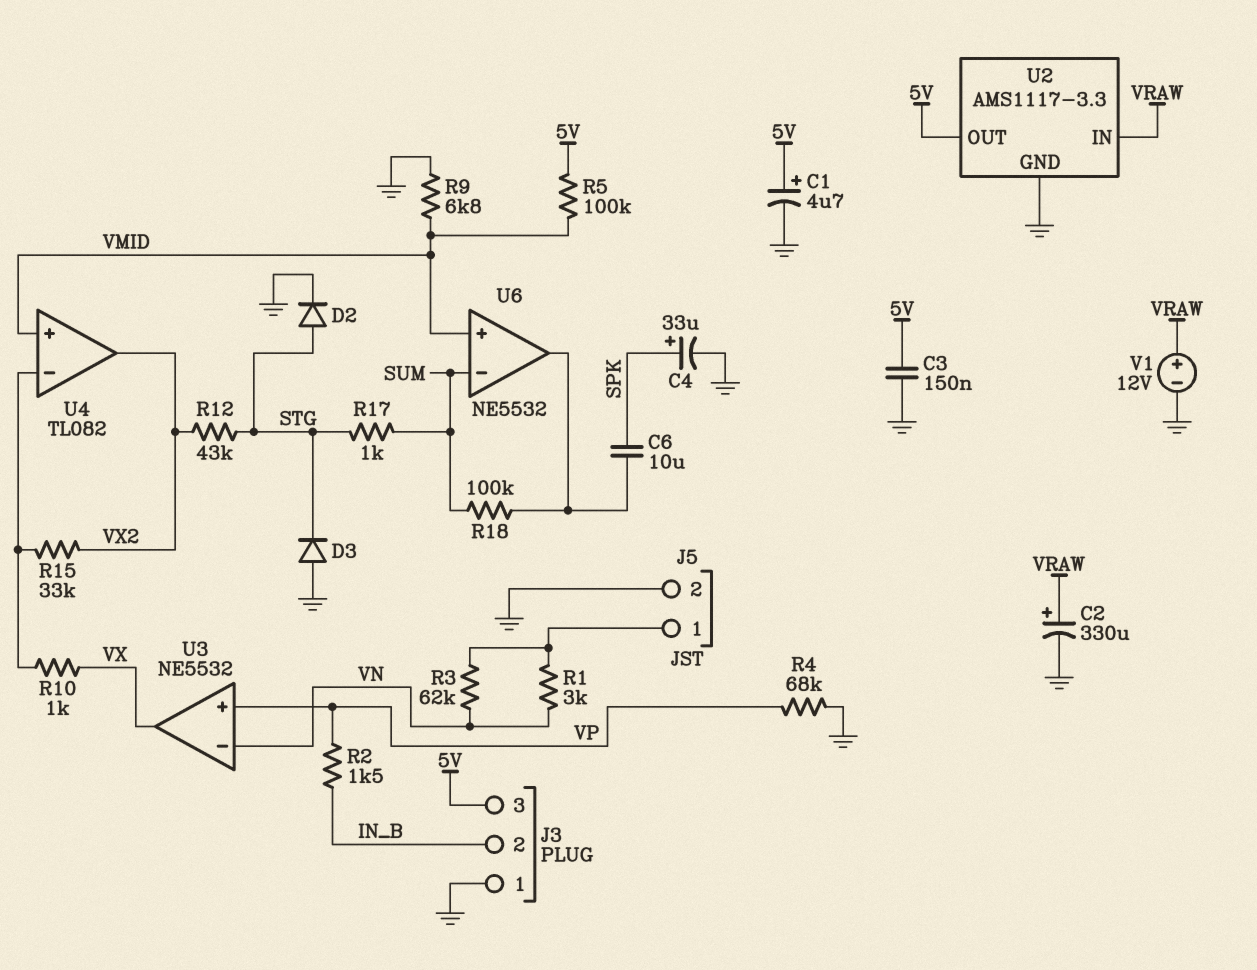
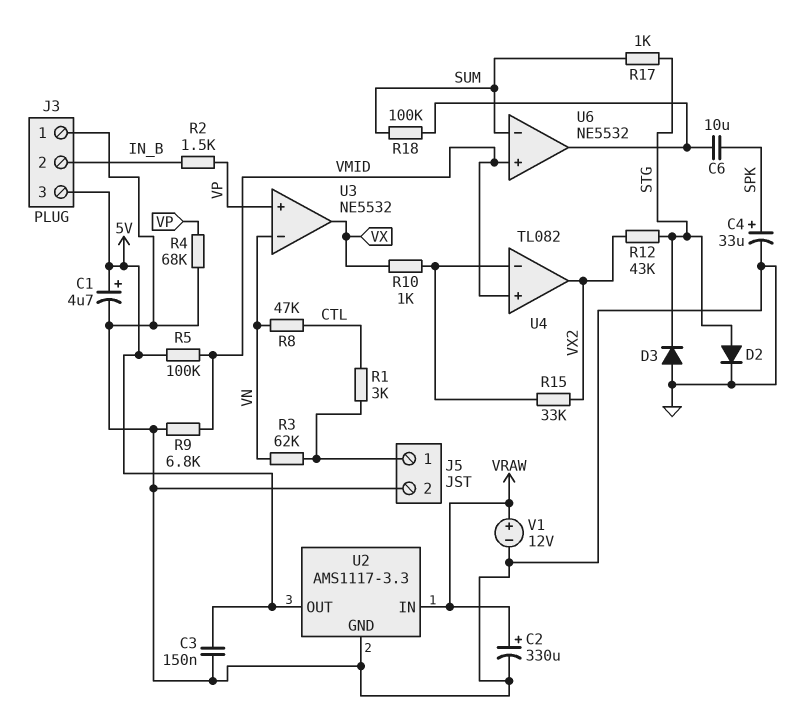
R1: 3k (J5/1, VN) -> 3k (CTL, J5/1)
R8: none -> 47k (CTL, VN)

